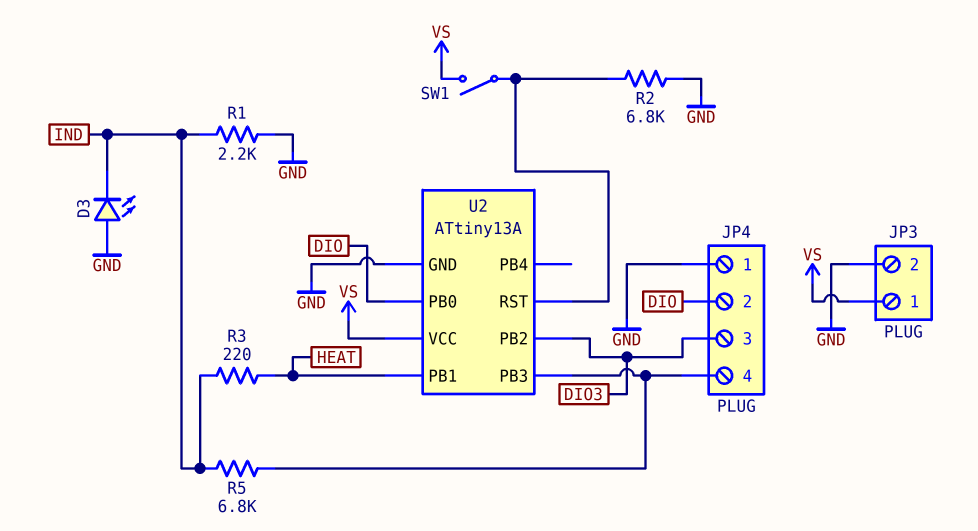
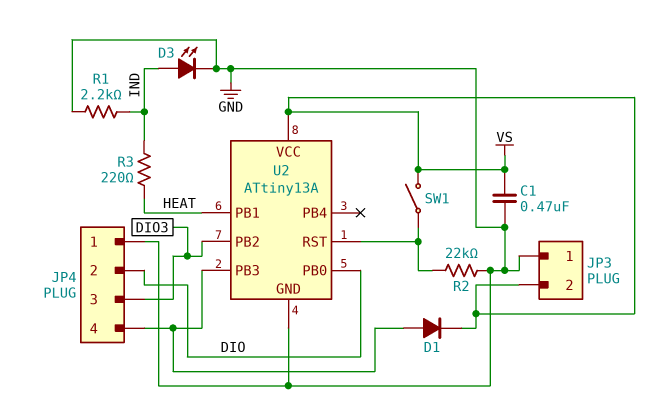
C1: none -> 470nF (GND, VS)
D1: none -> diode (A JP4/4, K VS)
D3: LED (A GND, K IND) -> LED (A IND, K GND)
JP3 pin 1: VS -> GND
JP3 pin 2: GND -> VS
R2: 6.8k (GND, U2/RST) -> 22k (GND, U2/RST)
R5: 6.8k (IND, JP4/4) -> none

